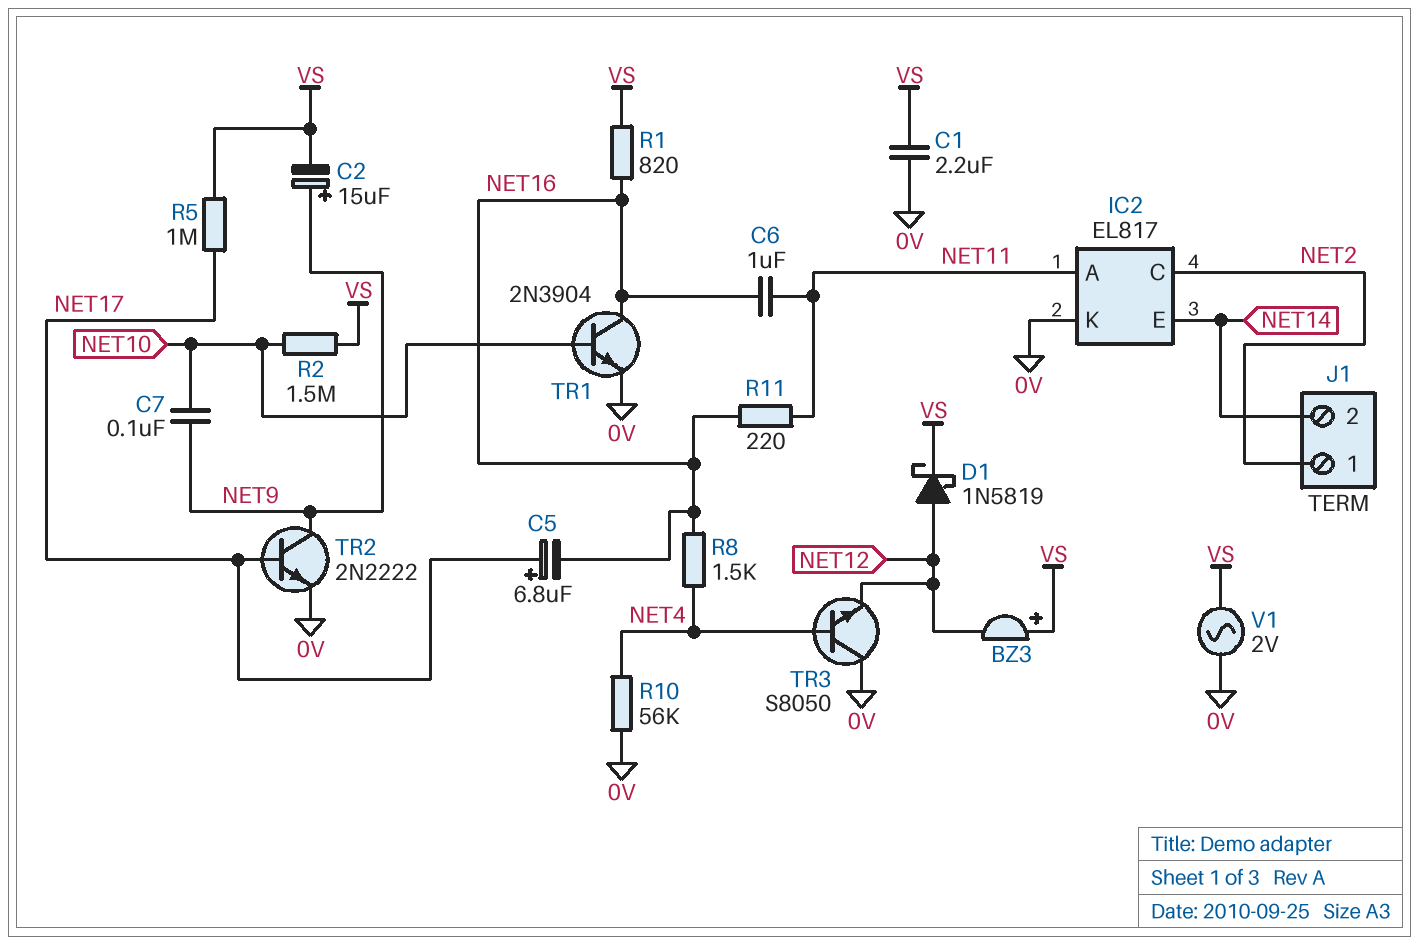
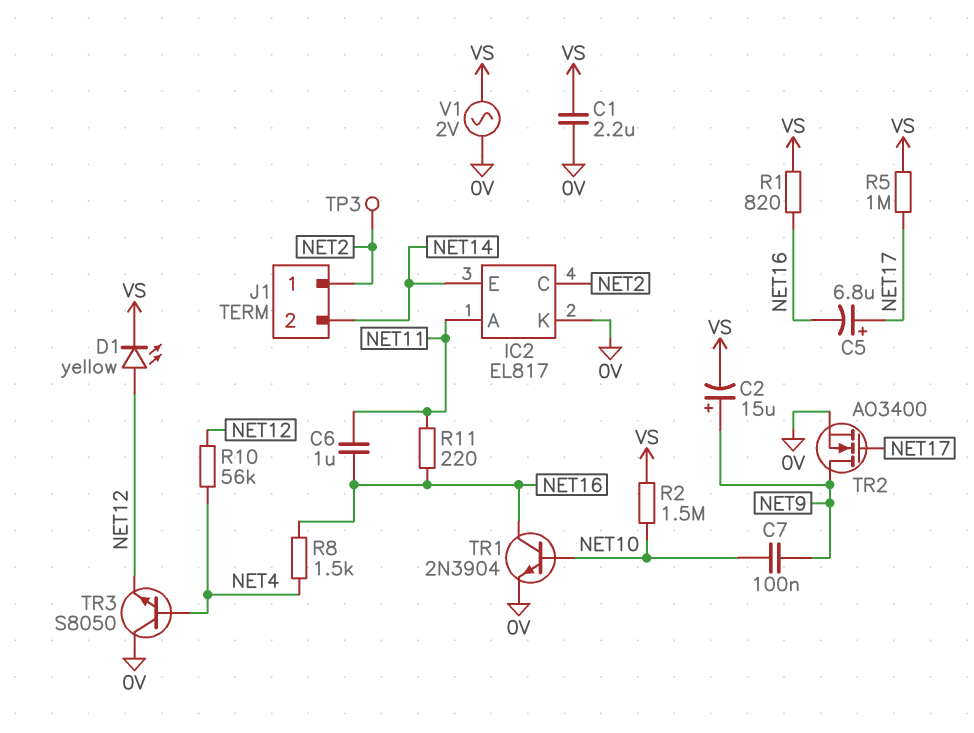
BZ3: buzzer (plus VS, minus NET12) -> none
D1: schottky 1N5819 (A NET12, K VS) -> LED yellow (A NET12, K VS)
R10: 56k (0V, NET4) -> 56k (NET4, NET12)
TP3: none -> test point (NET2)
TR2: NPN 2N2222 (B NET17, C NET9, E 0V) -> NMOS AO3400 (G NET17, D NET9, S 0V)

